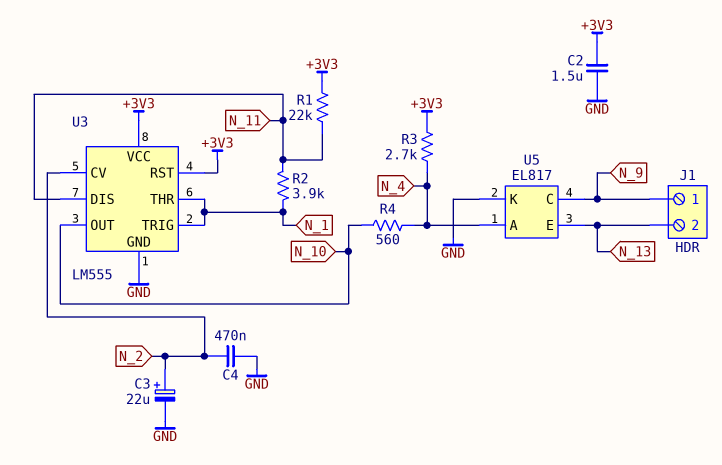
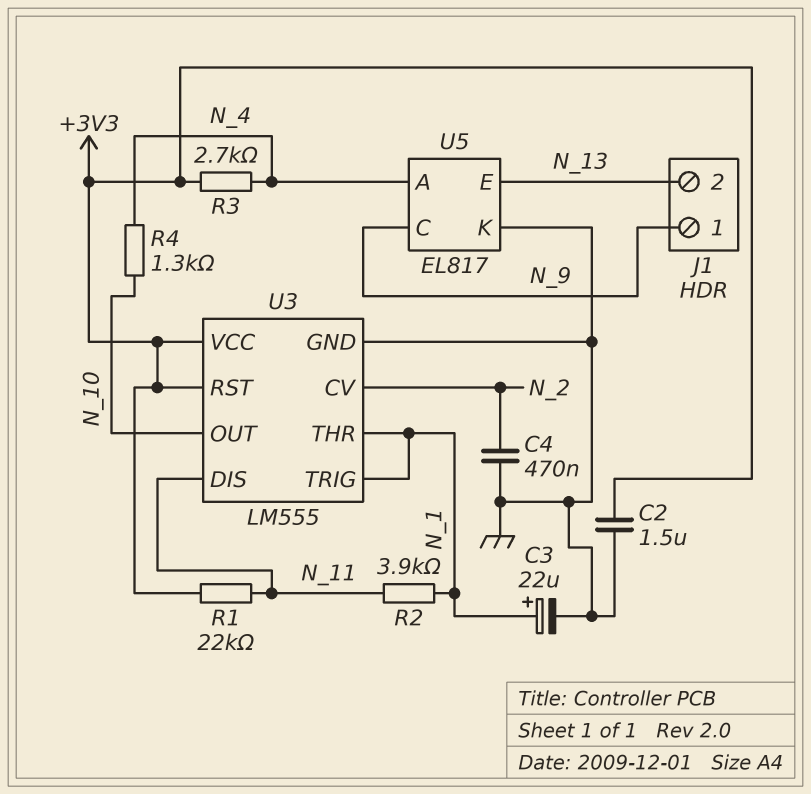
C3: 22uF (plus N_2, minus GND) -> 22uF (plus N_1, minus GND)
R4: 560 (N_4, N_10) -> 1.3k (N_4, N_10)

